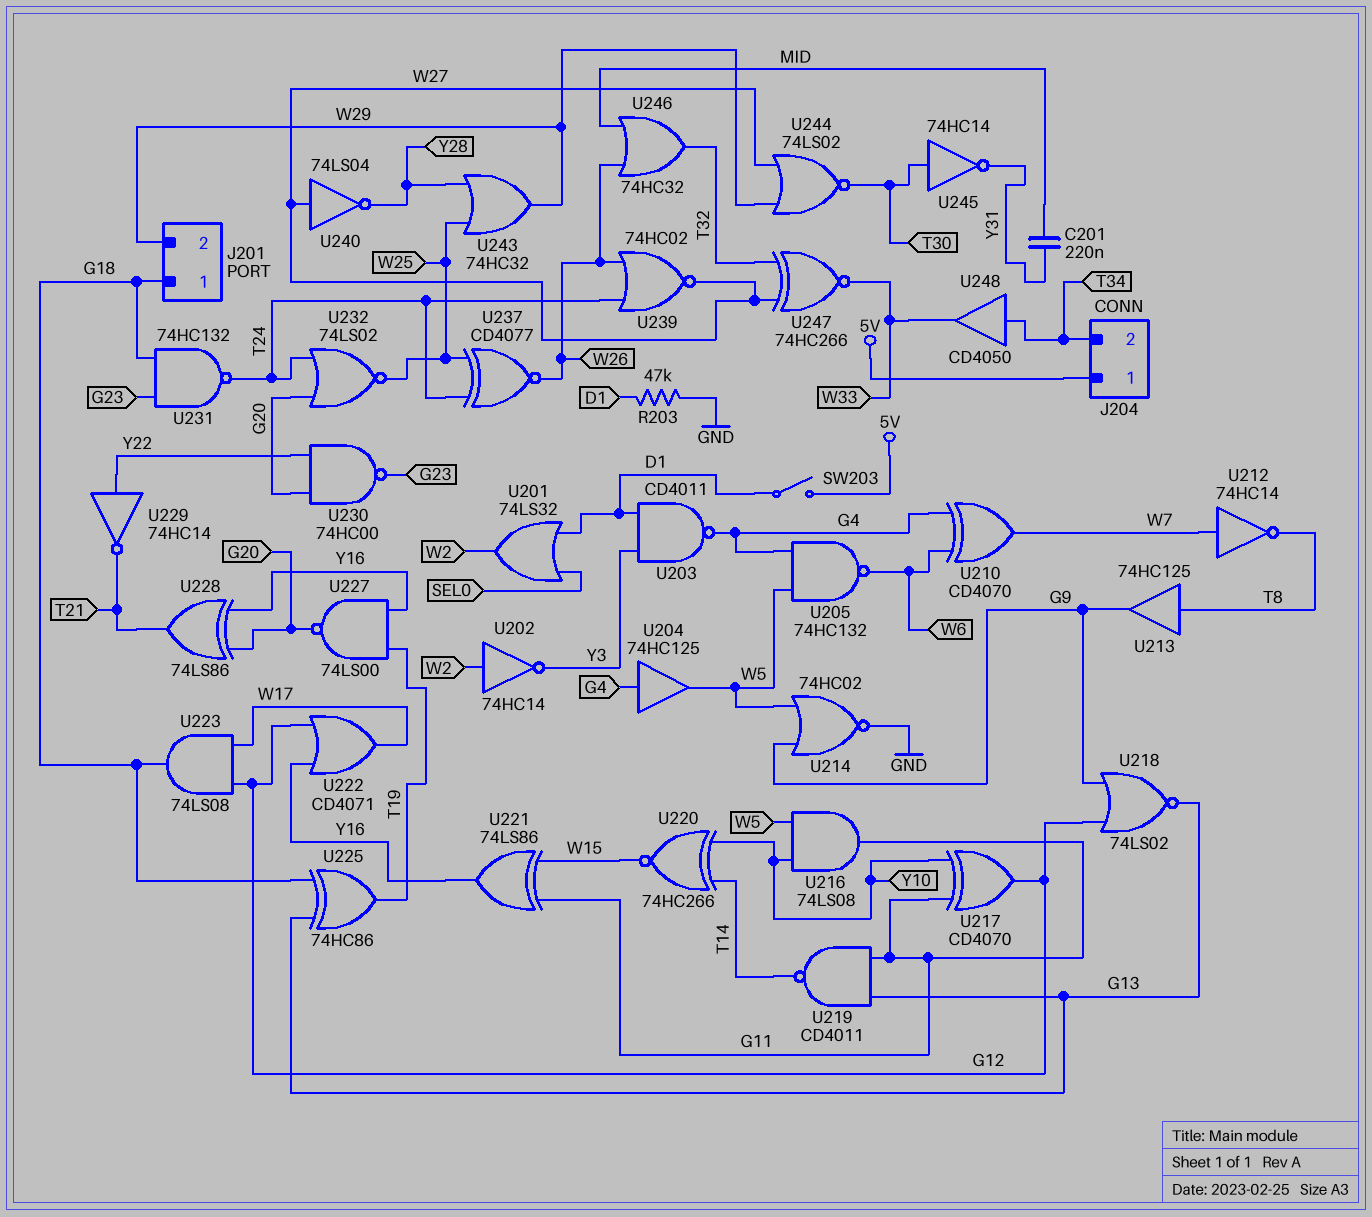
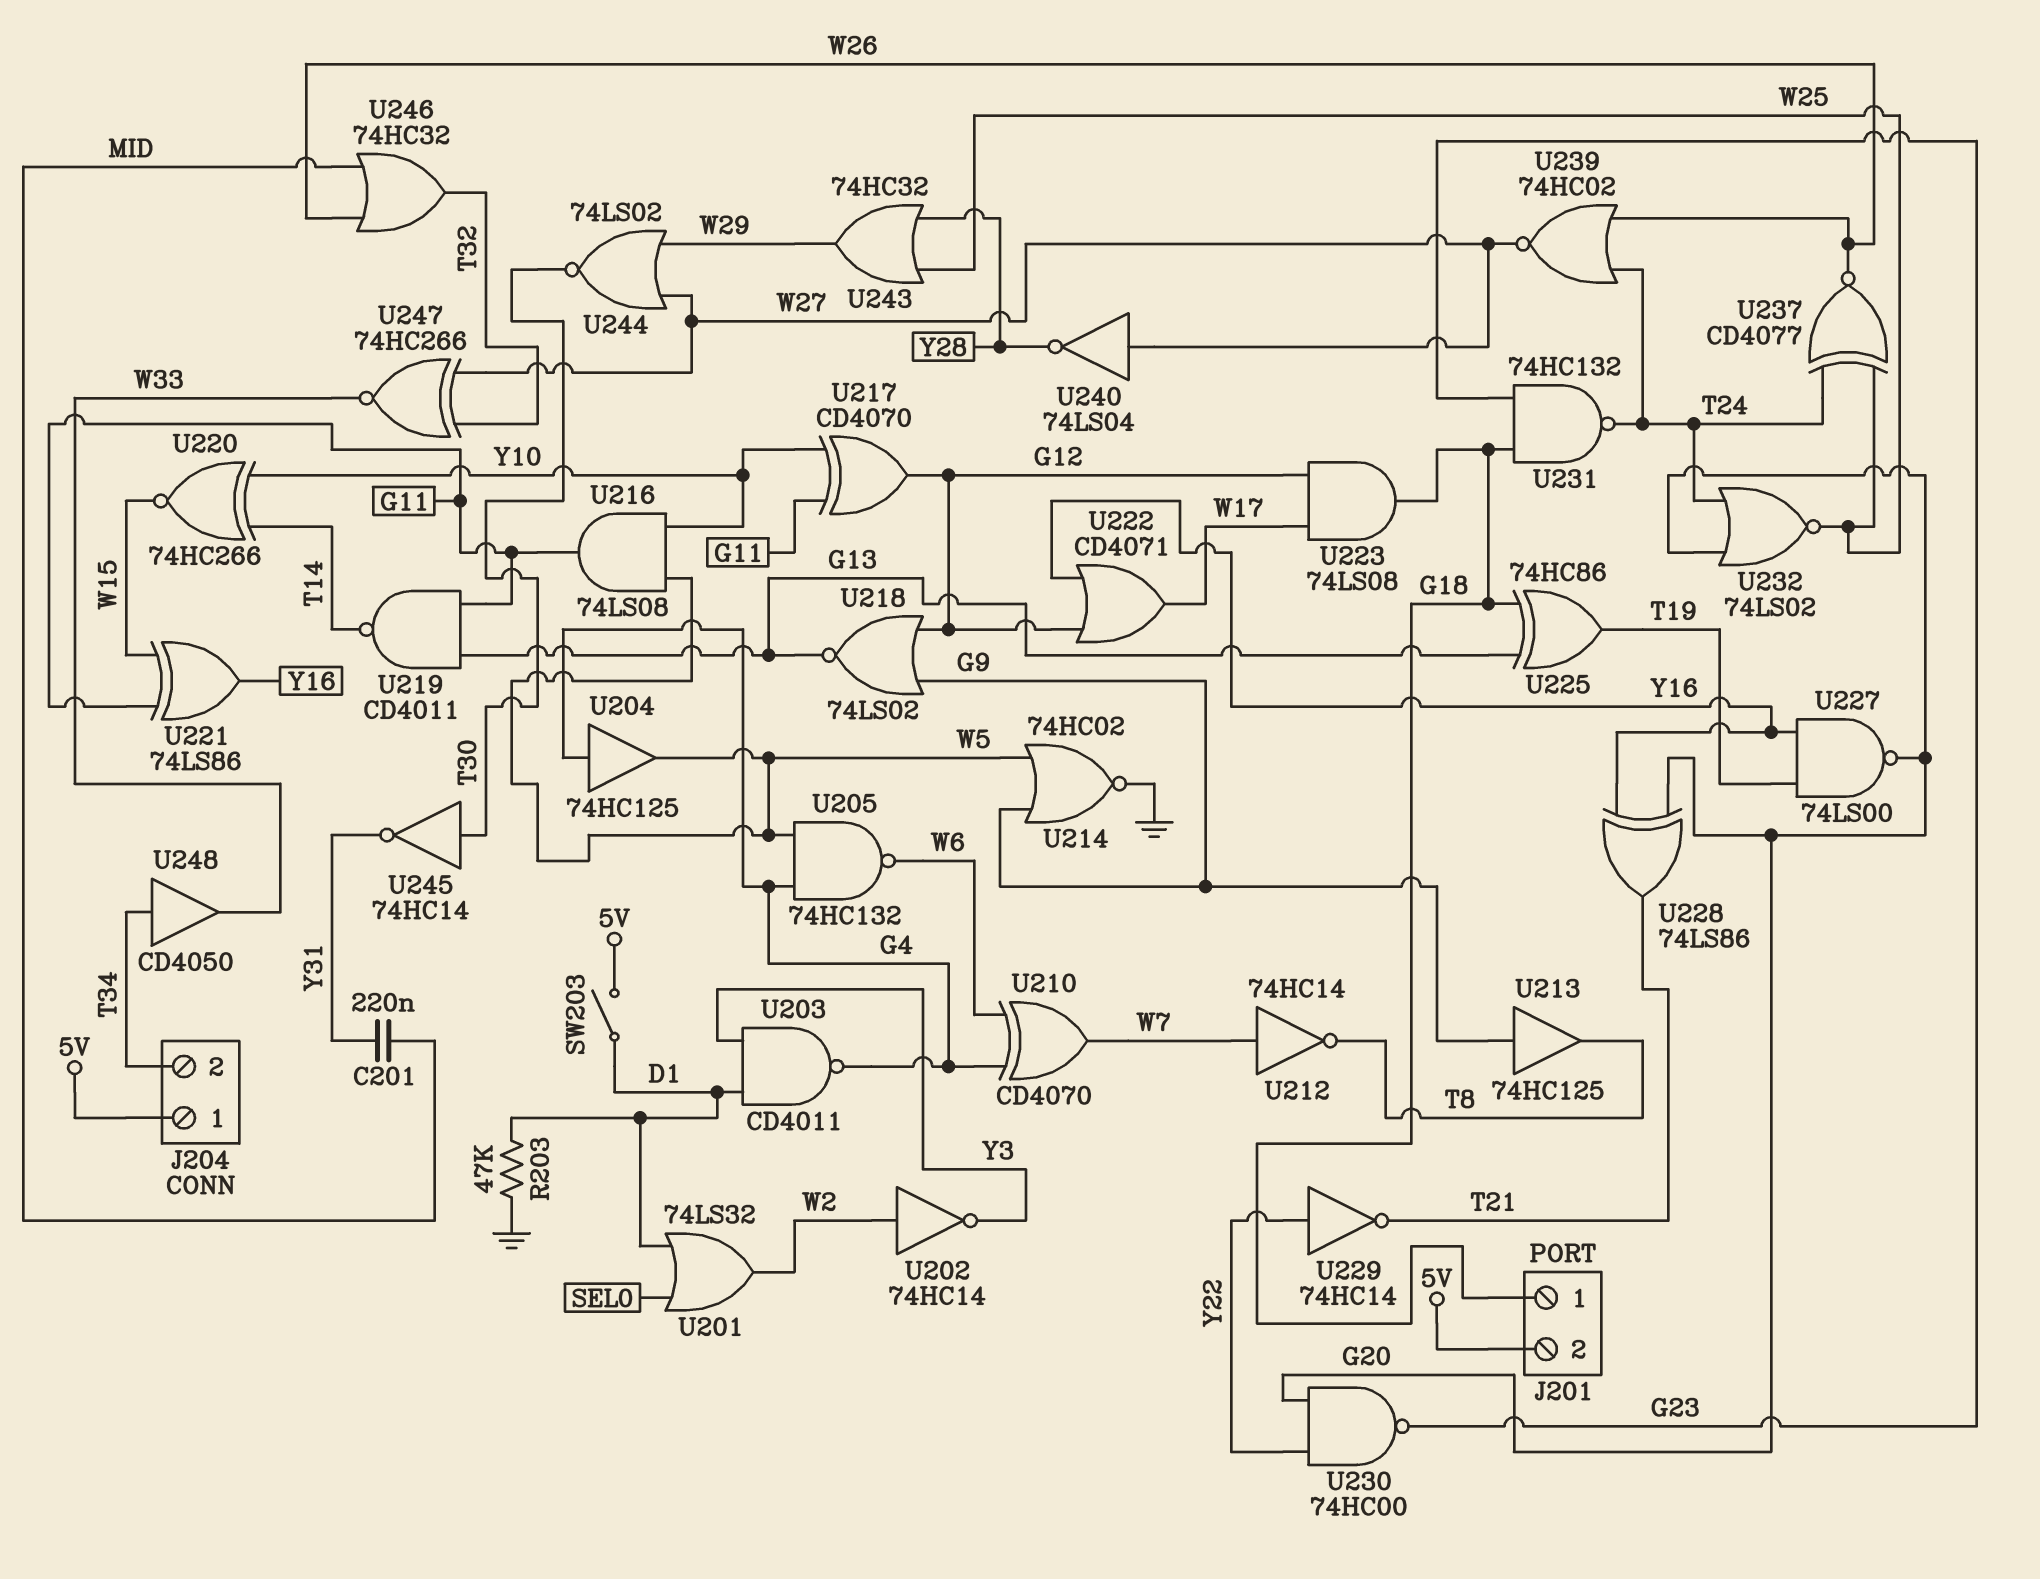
J201 pin 2: W29 -> 5V
U213: buffer 74HC125 (in T8, out G9) -> buffer 74HC125 (in G9, out T8)

